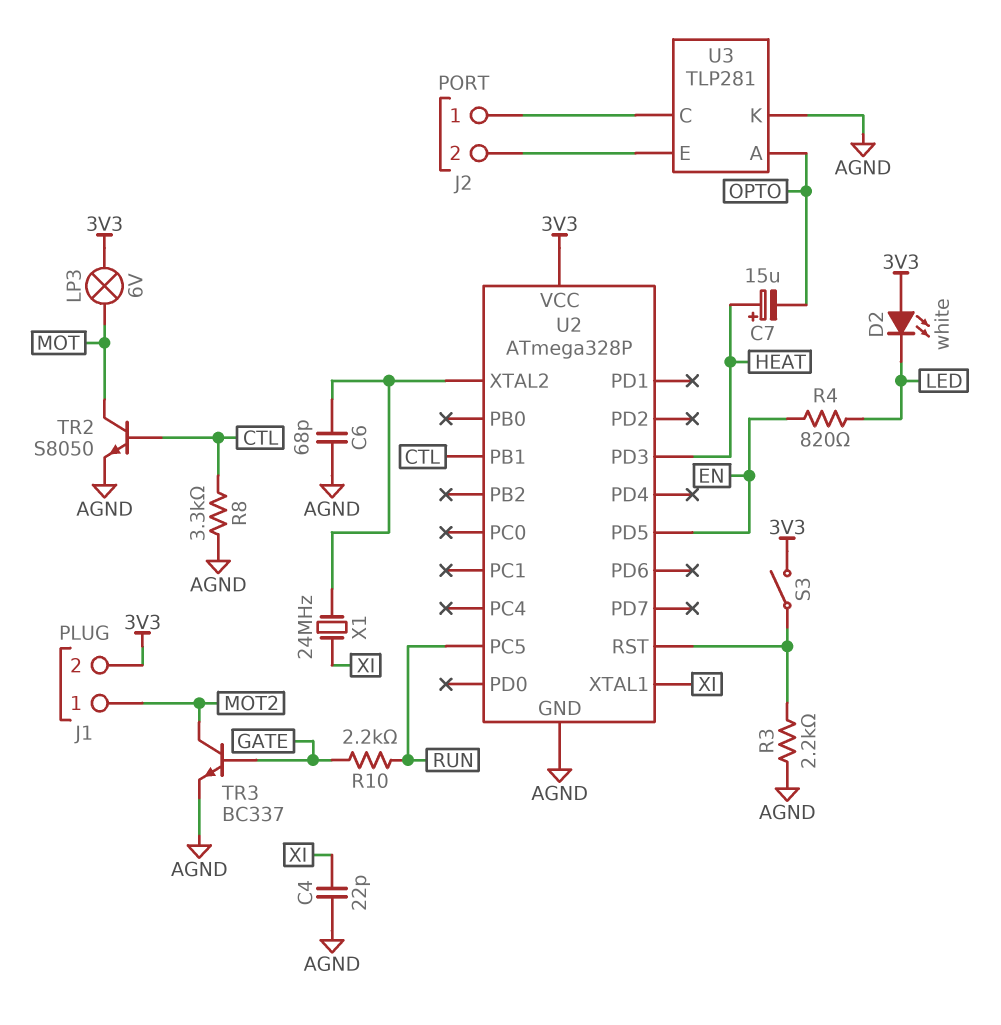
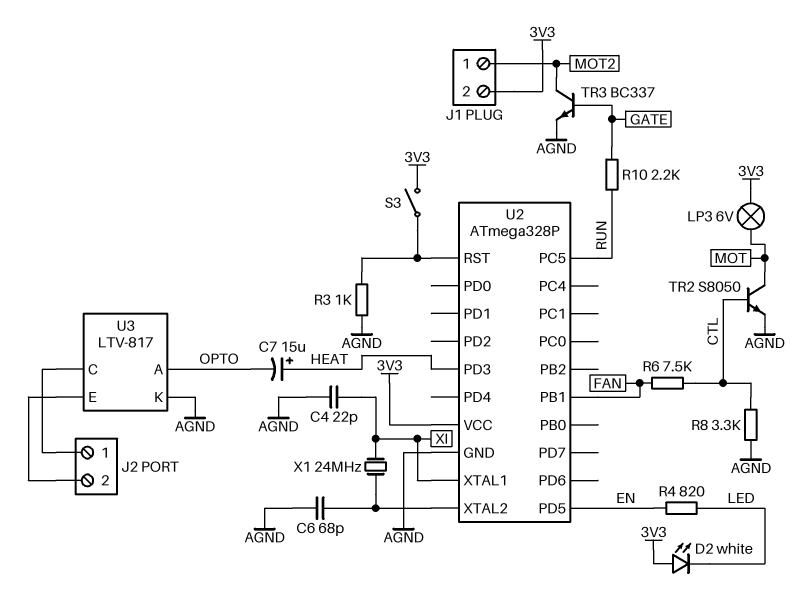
R3: 2.2k (AGND, U2/RST) -> 1k (AGND, U2/RST)
R6: none -> 7.5k (CTL, FAN)
U2 pin PB1: CTL -> FAN
U3: TLP281 -> LTV-817

